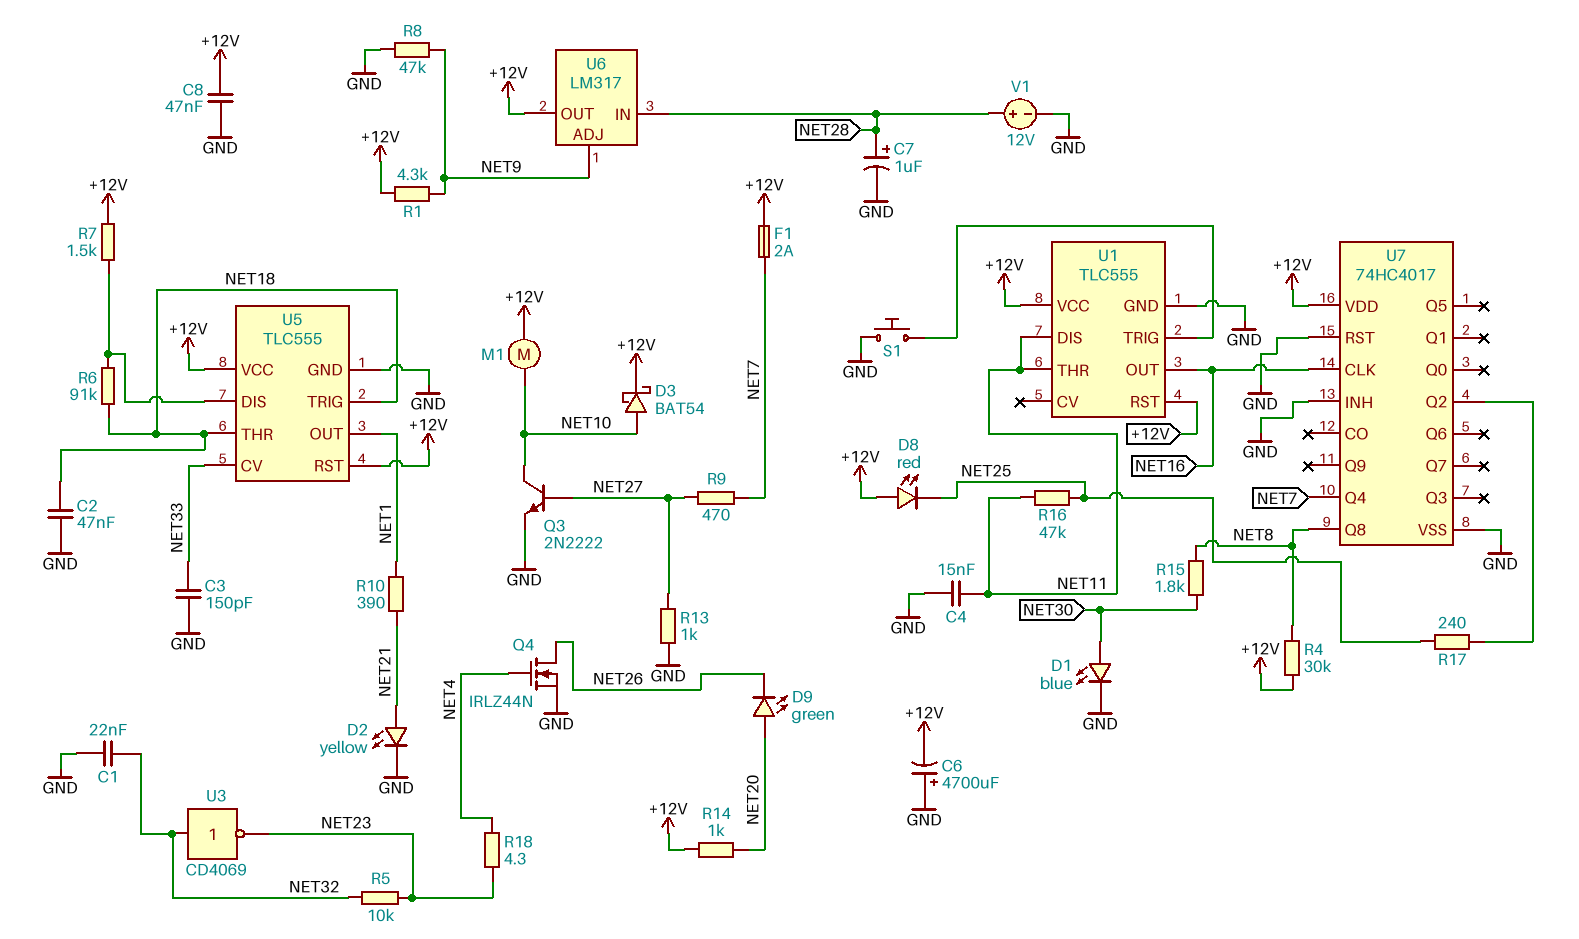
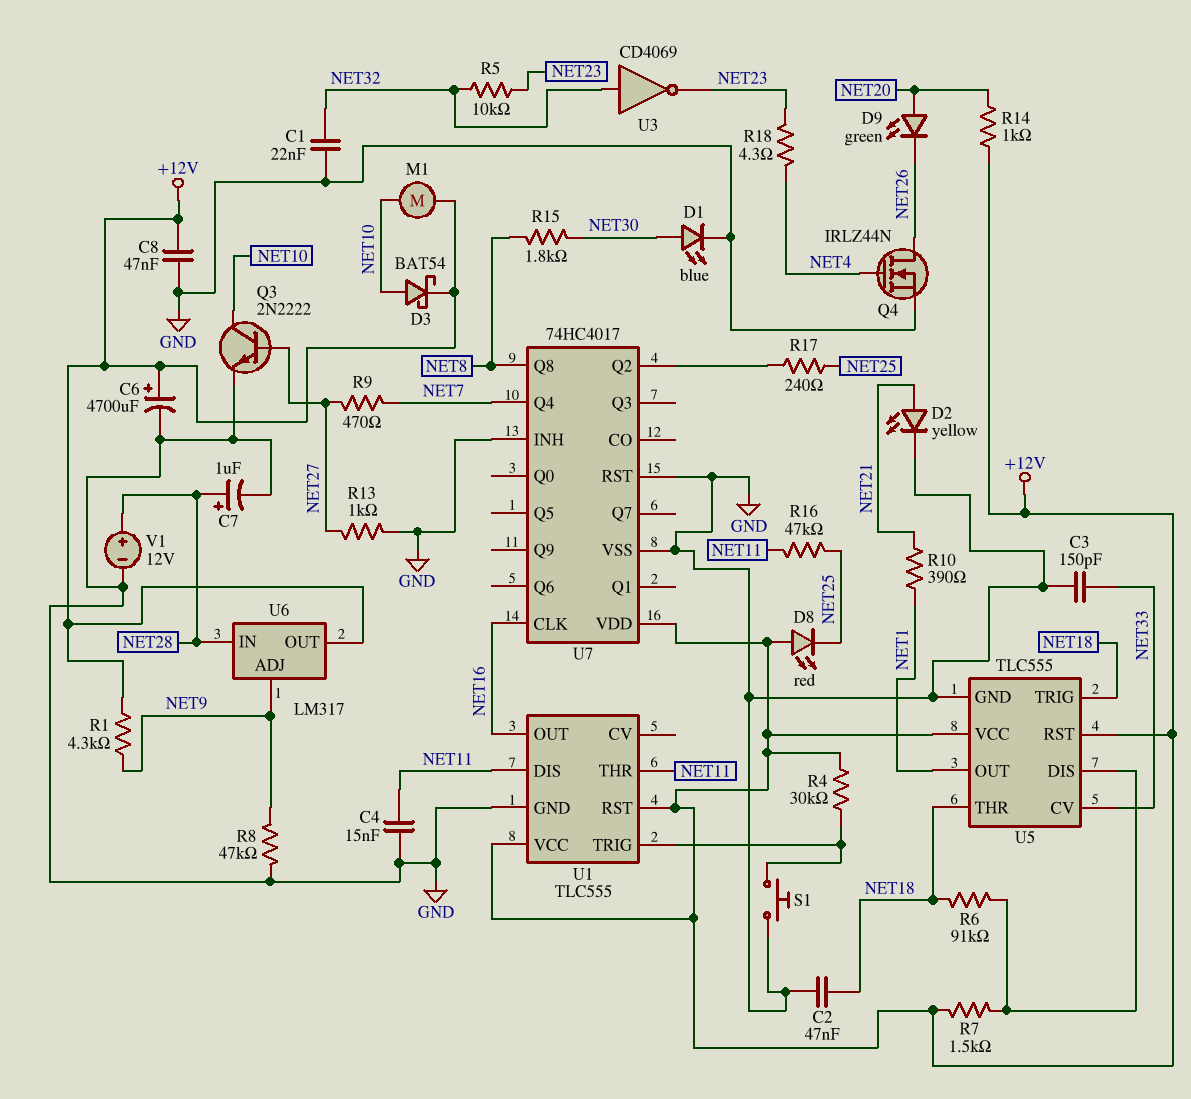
C6: 4700uF (plus GND, minus +12V) -> 4700uF (plus +12V, minus GND)
F1: 2A (+12V, NET7) -> none
R4: 30k (+12V, NET8) -> 30k (+12V, U1/TRIG)

